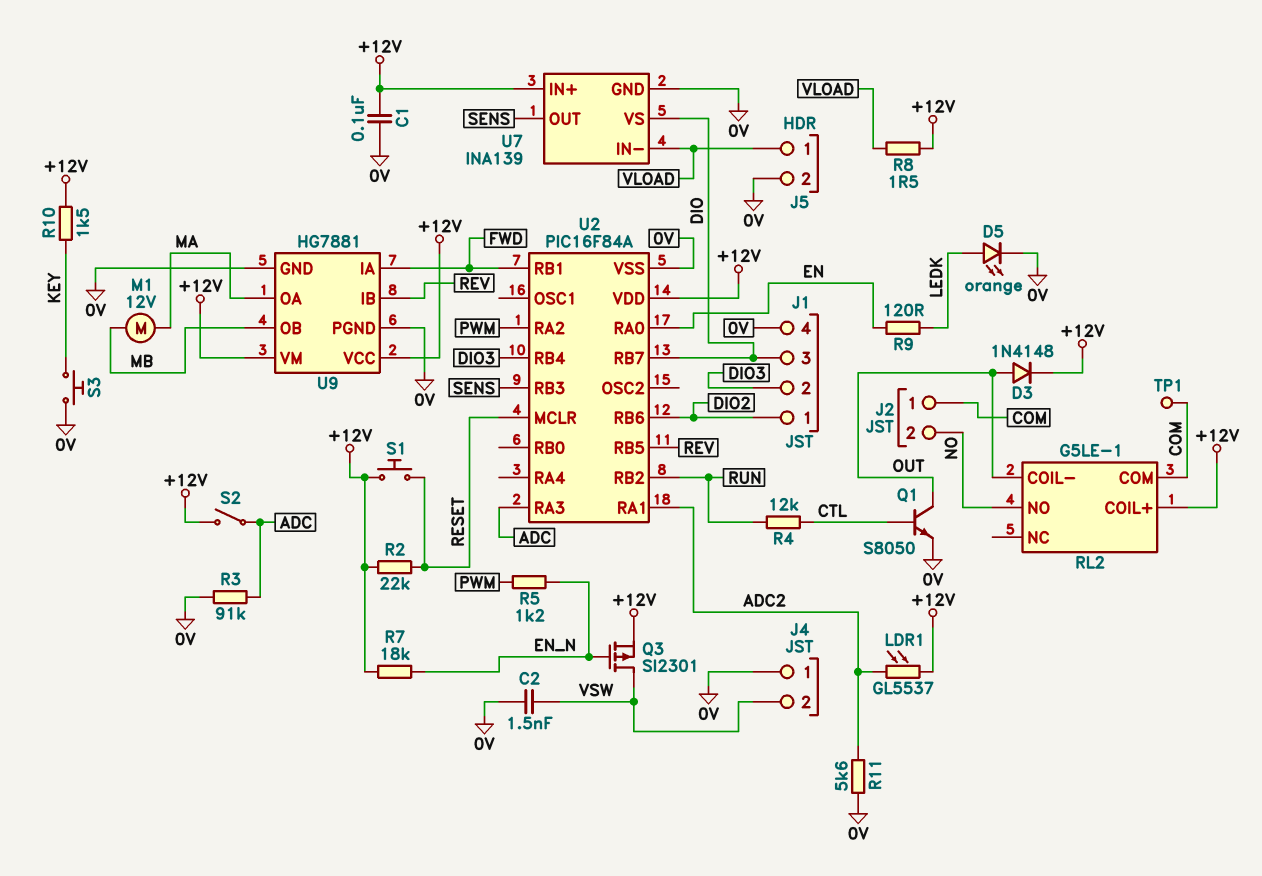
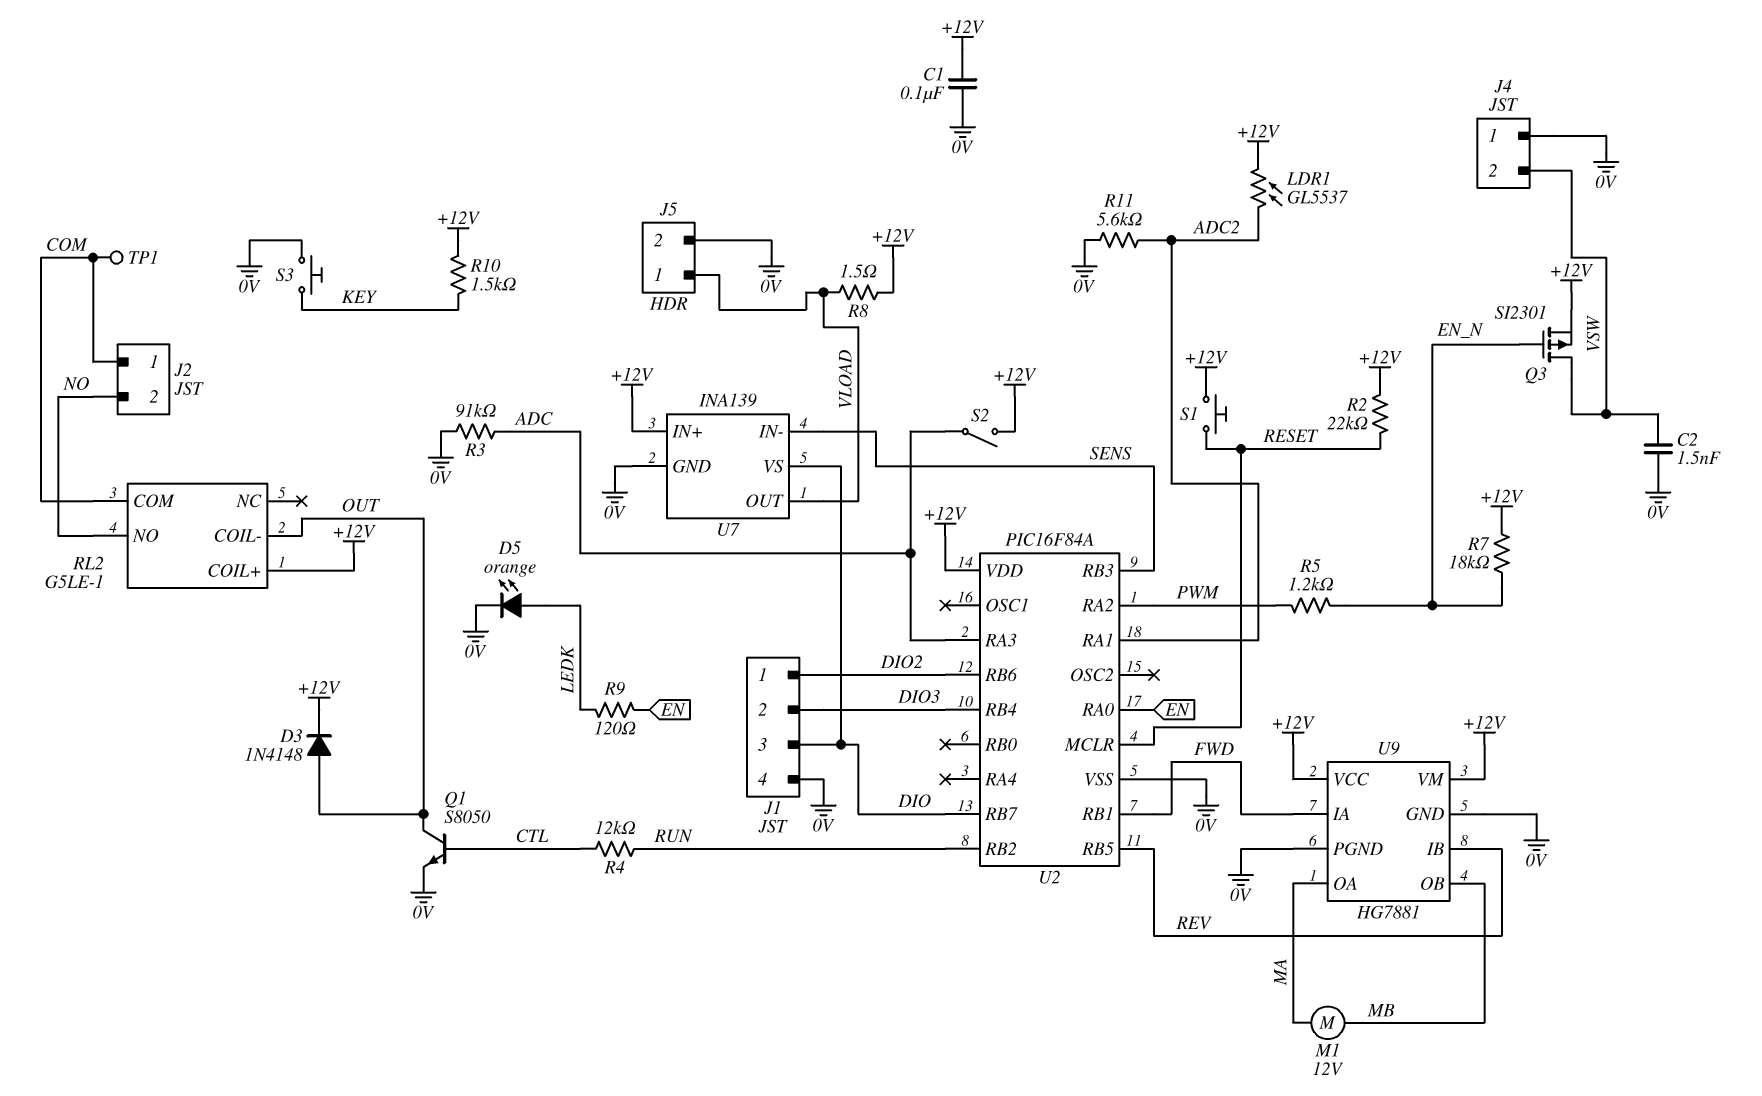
U7 pin IN-: VLOAD -> SENS
U7 pin OUT: SENS -> VLOAD

